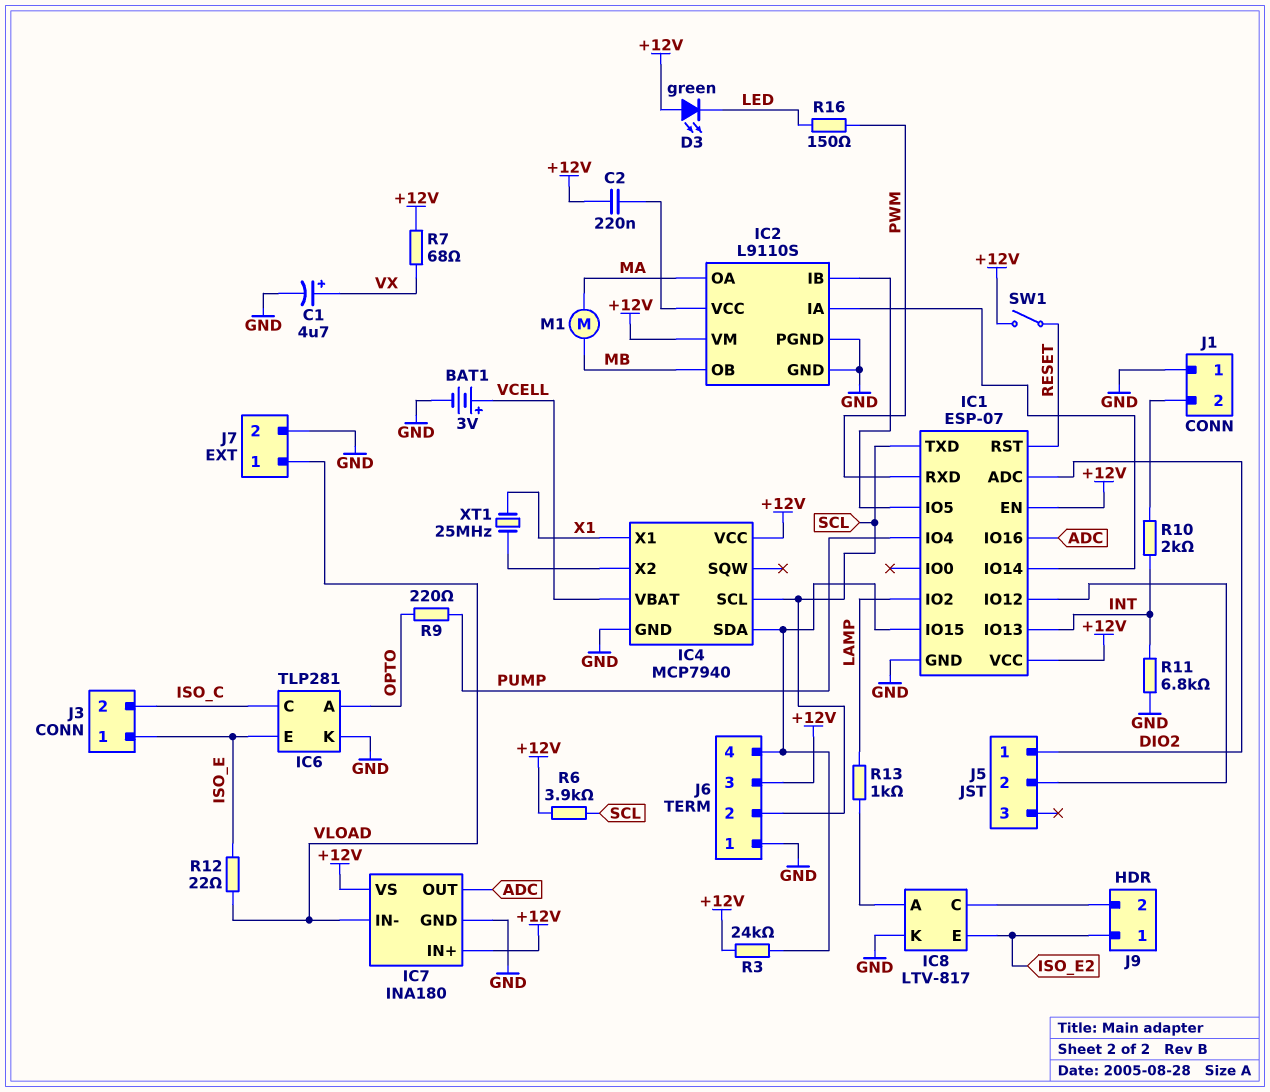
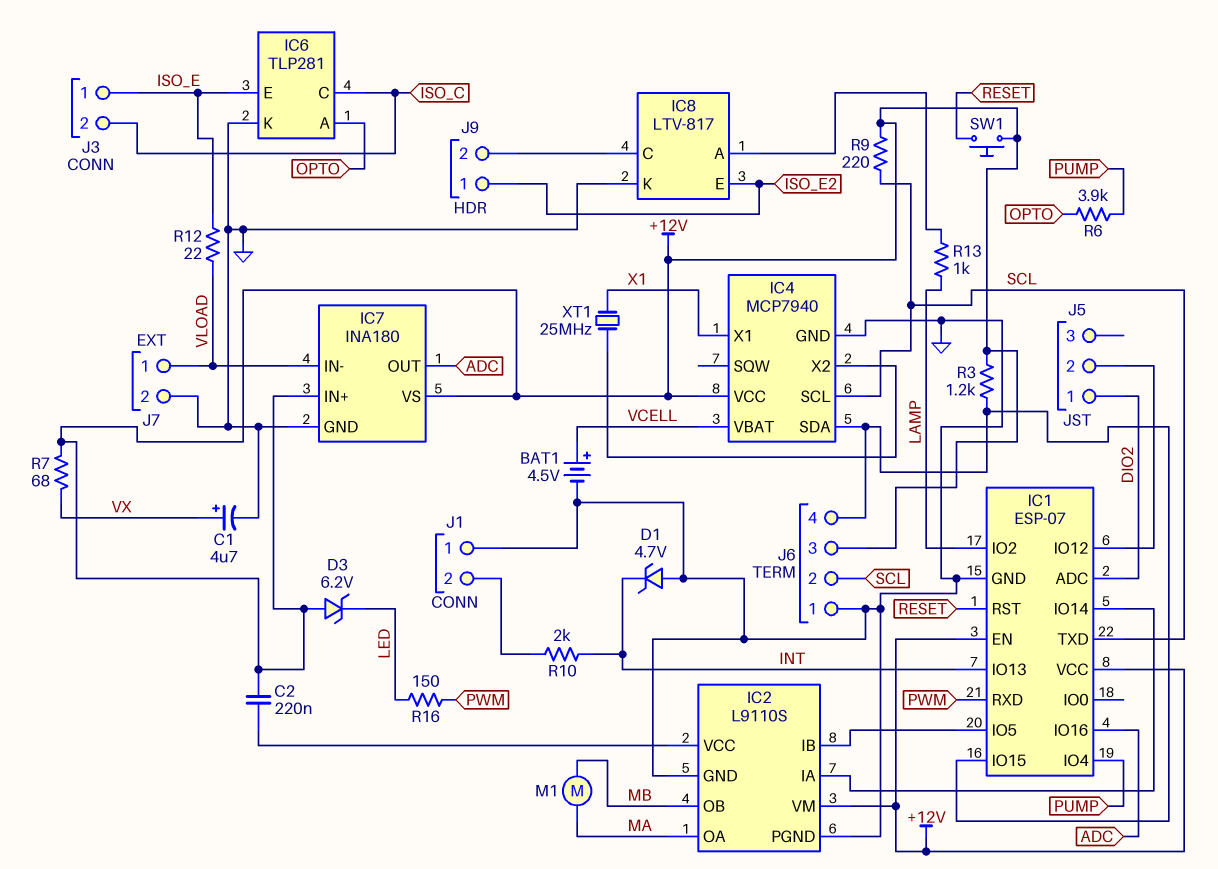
BAT1: 3V (plus VCELL, minus GND) -> 4.5V (plus VCELL, minus GND)
D1: none -> zener 4.7V (A GND, K INT)
D3: LED green (A +12V, K LED) -> zener 6.2V (A +12V, K LED)
R3: 24k (+12V, IC1/IO15) -> 1.2k (+12V, IC1/IO15)
R6: 3.9k (+12V, SCL) -> 3.9k (OPTO, PUMP)
R9: 220 (OPTO, PUMP) -> 220 (+12V, SCL)
R11: 6.8k (GND, INT) -> none
SW1: switch (+12V, RESET) -> button (+12V, RESET)

